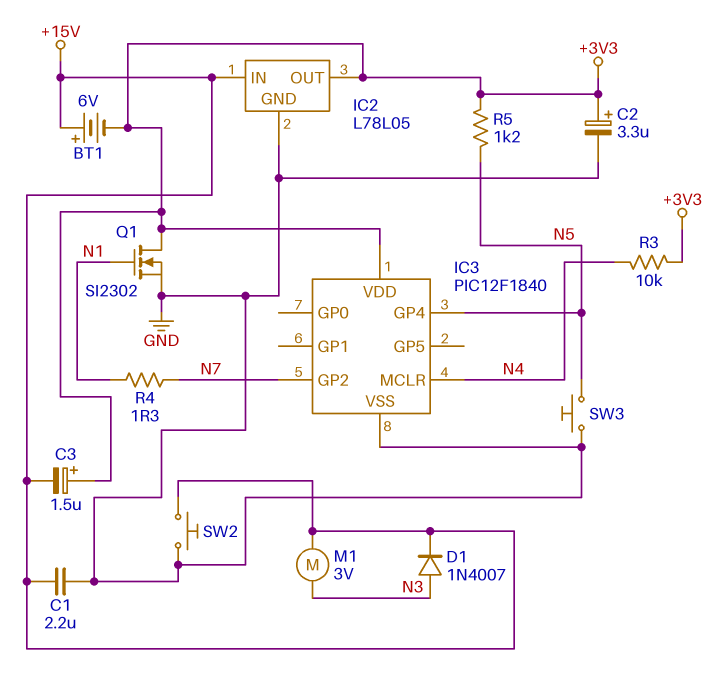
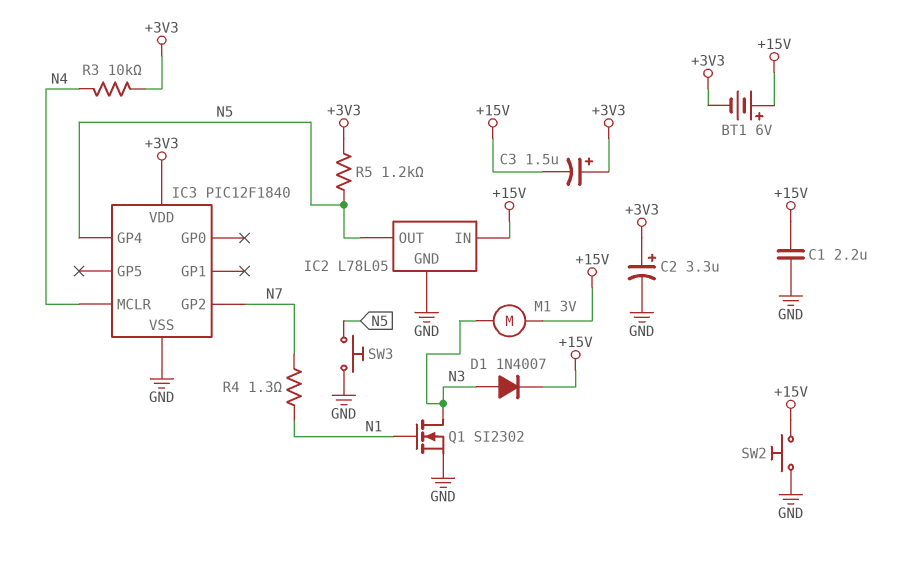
IC2 pin OUT: +3V3 -> N5
Q1: NMOS SI2302 (G N1, D +3V3, S GND) -> NMOS SI2302 (G N1, D N3, S GND)

